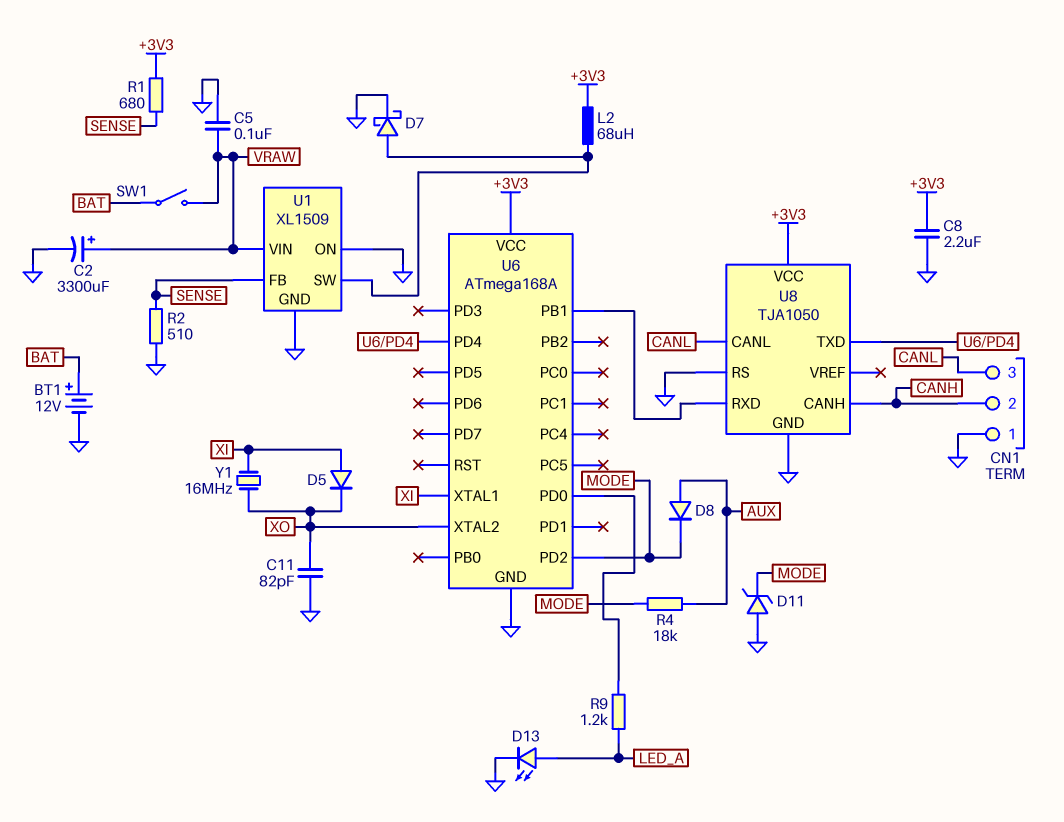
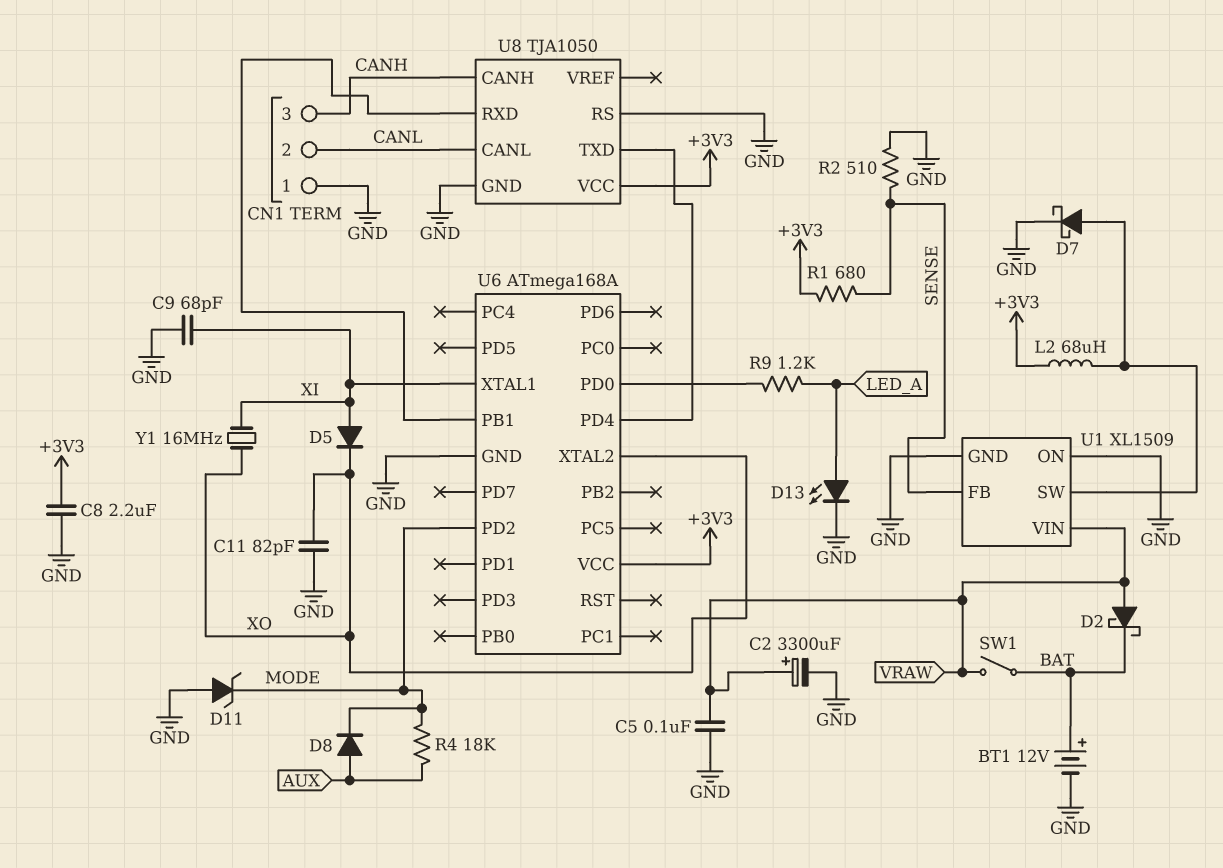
C9: none -> 68pF (GND, XI)
CN1 pin 2: CANH -> CANL
CN1 pin 3: CANL -> CANH
D2: none -> schottky (A VRAW, K BAT)

